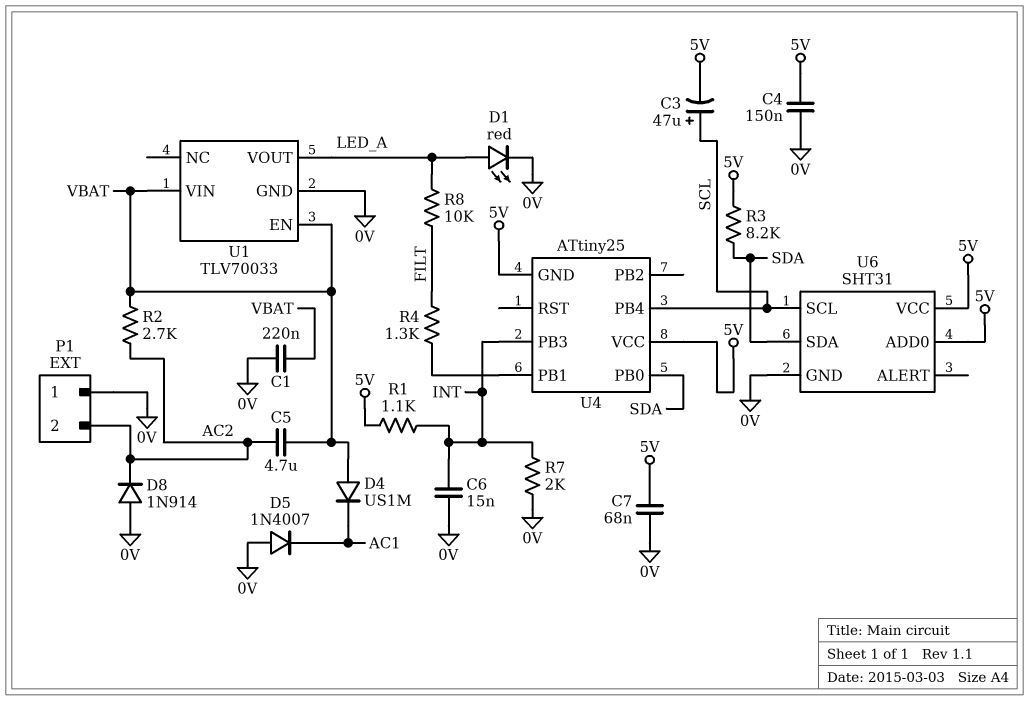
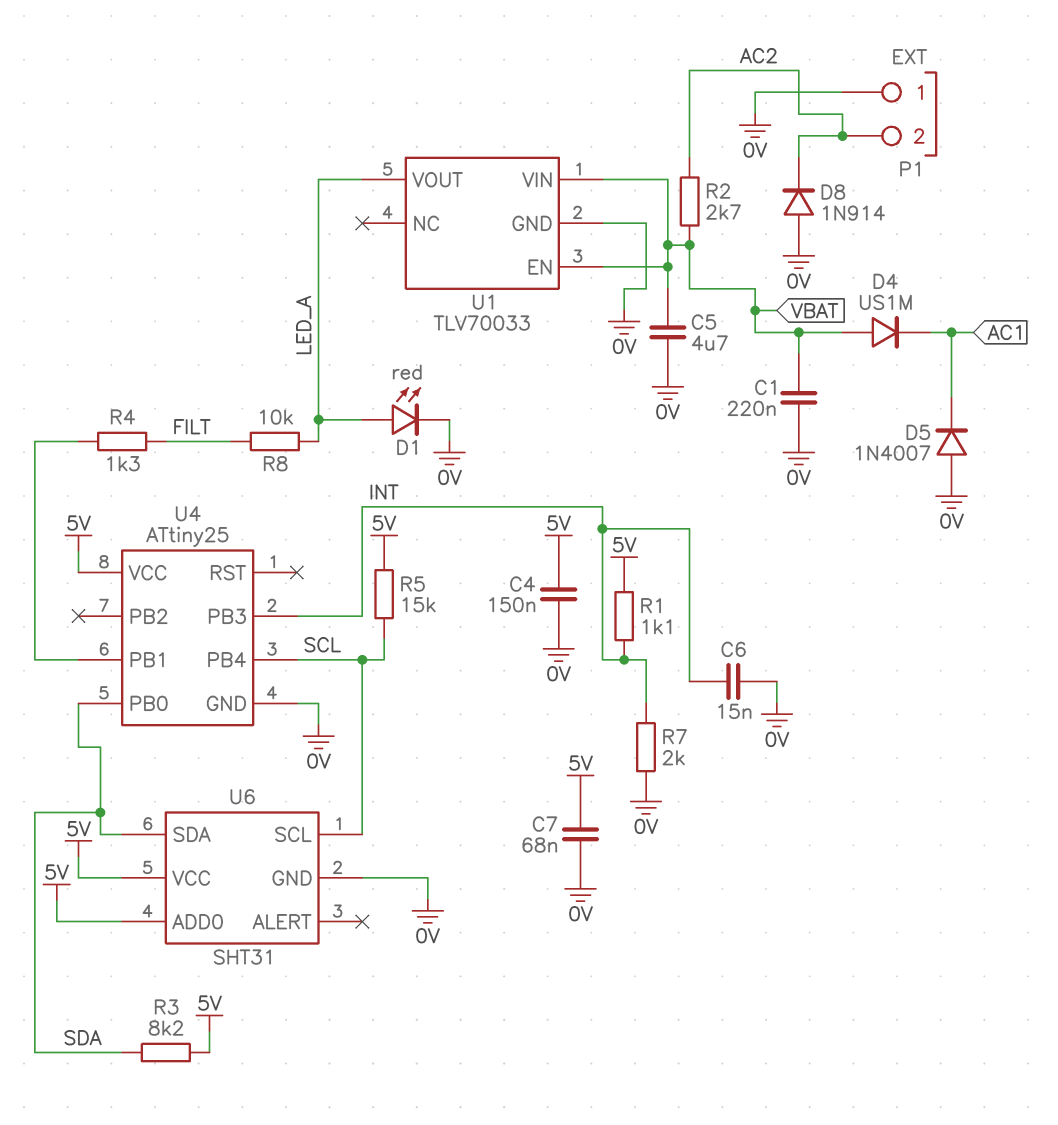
C3: 47uF (plus SCL, minus 5V) -> none
C5: 4.7uF (AC2, VBAT) -> 4.7uF (0V, VBAT)
R5: none -> 15k (5V, SCL)
U4 pin GND: 5V -> 0V

